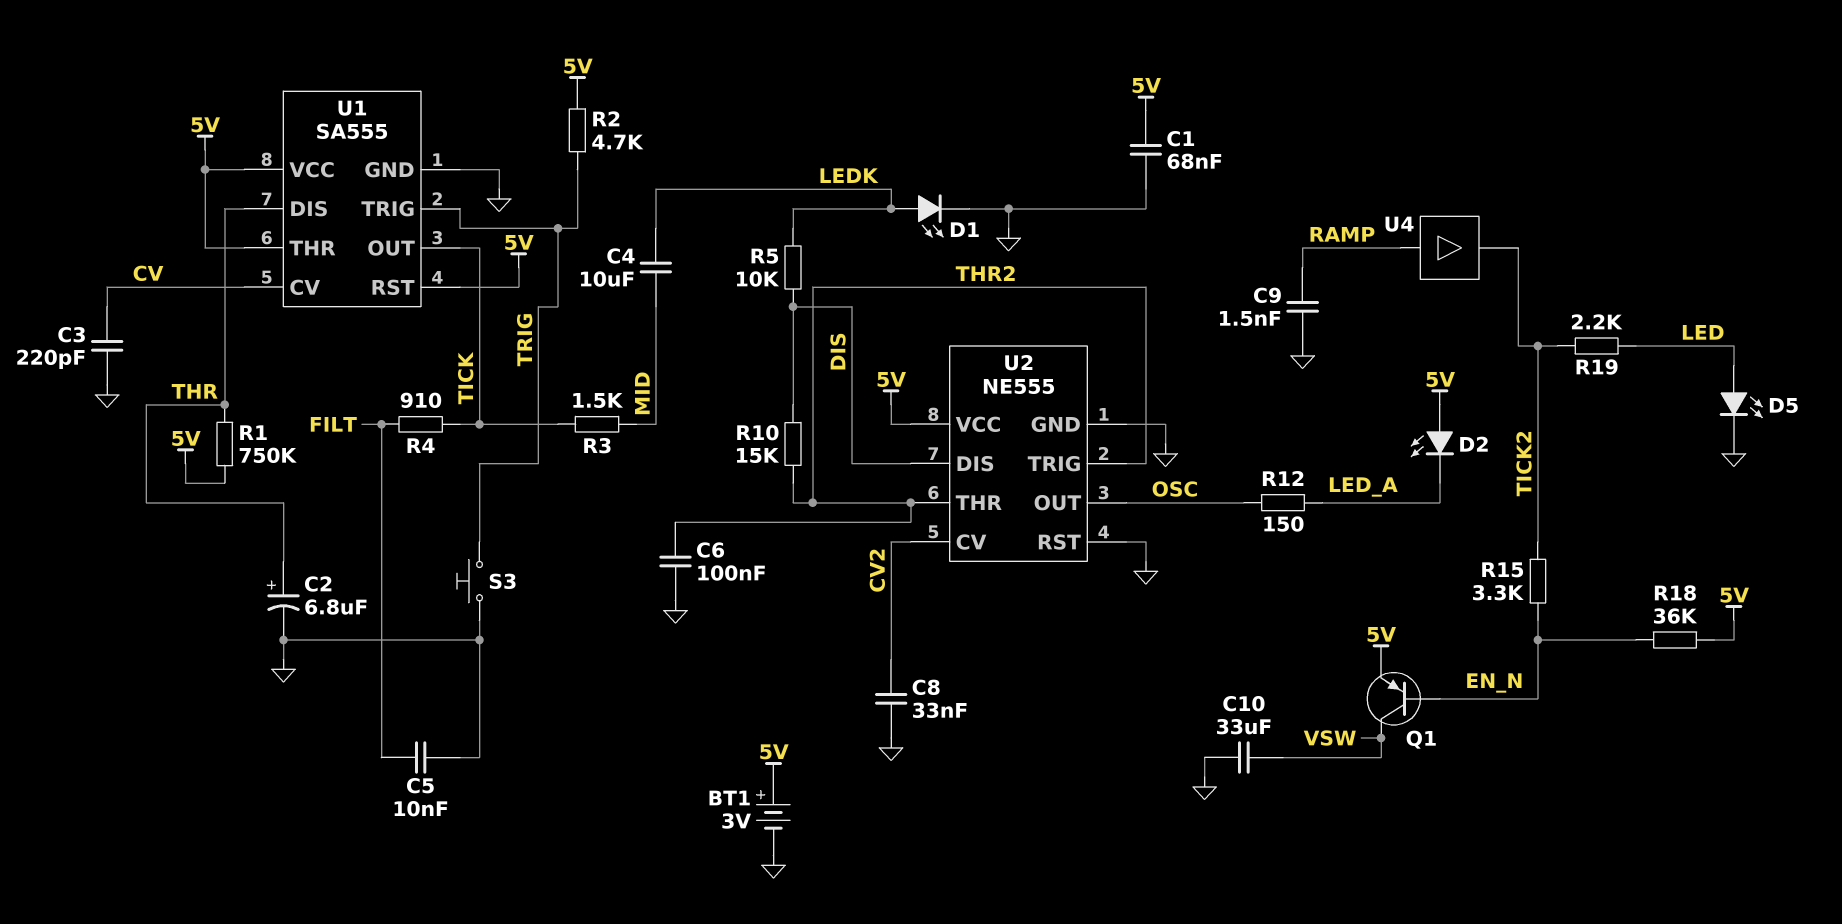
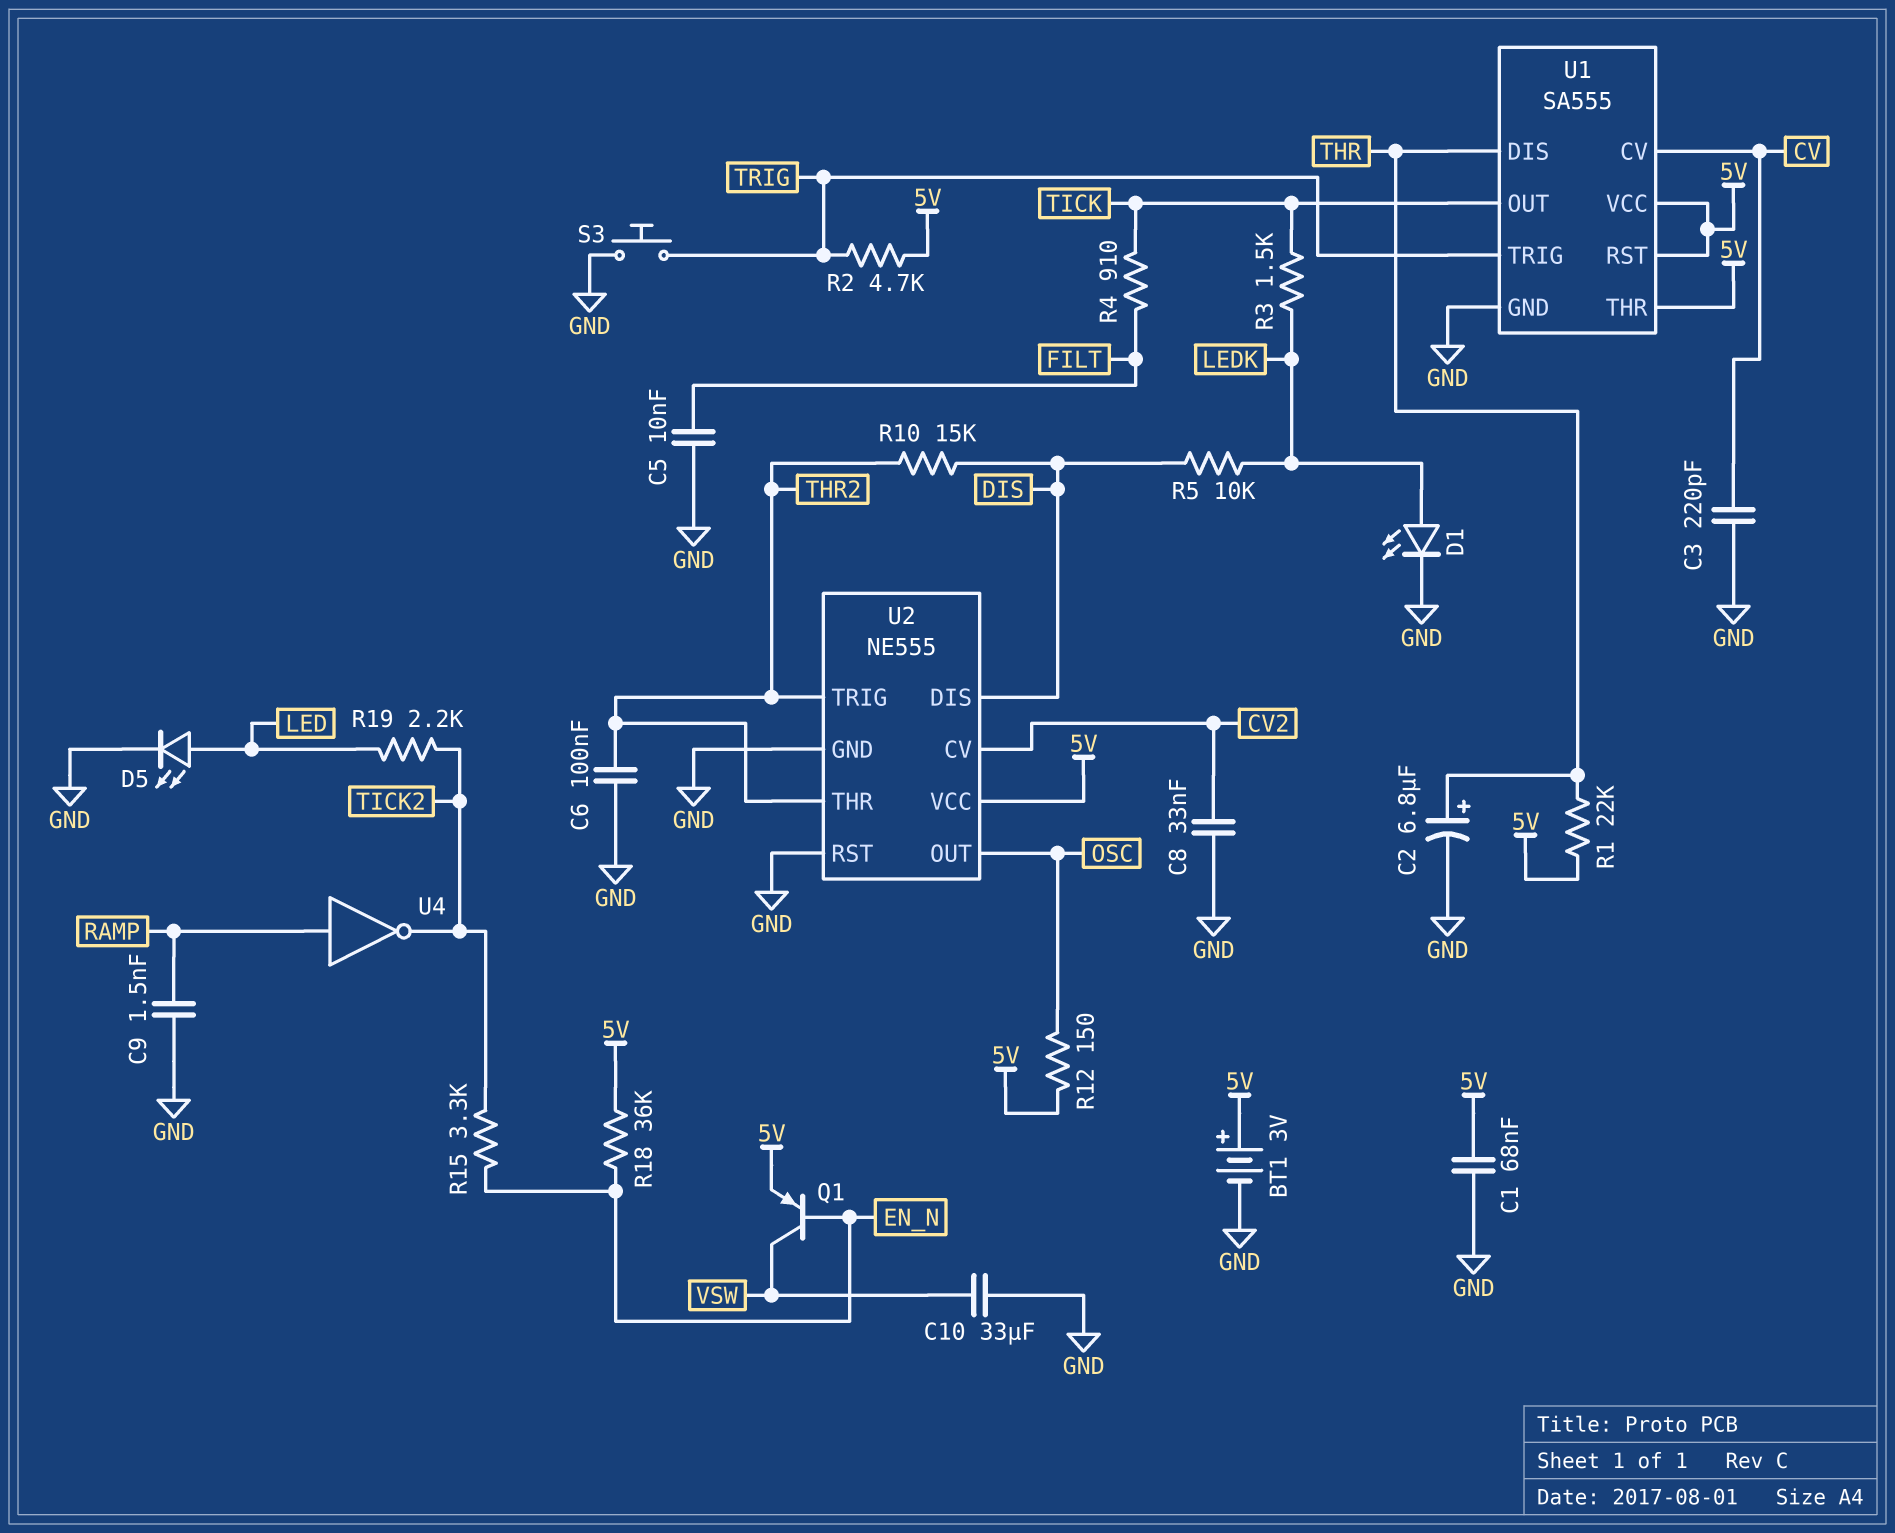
C4: 10uF (LEDK, MID) -> none
D2: LED (A 5V, K LED_A) -> none
R1: 750k (5V, THR) -> 22k (5V, THR)
R3: 1.5k (MID, TICK) -> 1.5k (LEDK, TICK)
R12: 150 (LED_A, OSC) -> 150 (5V, OSC)
U4: buffer (in RAMP, out TICK2) -> NOT (in RAMP, out TICK2)

